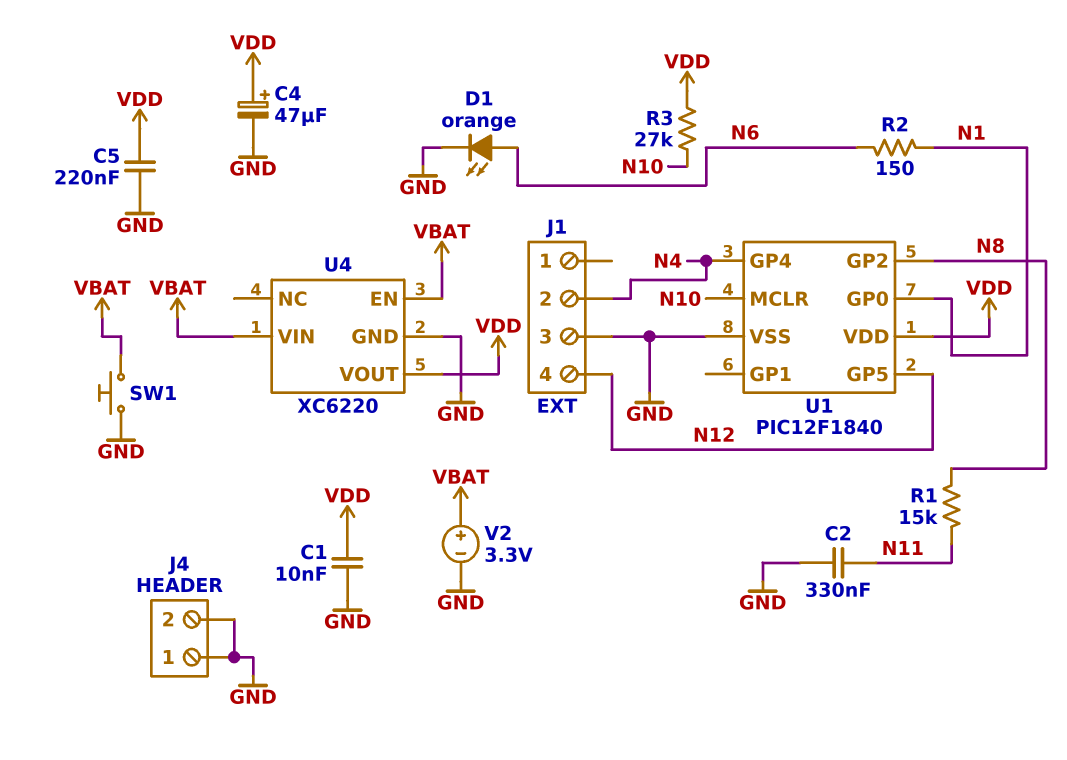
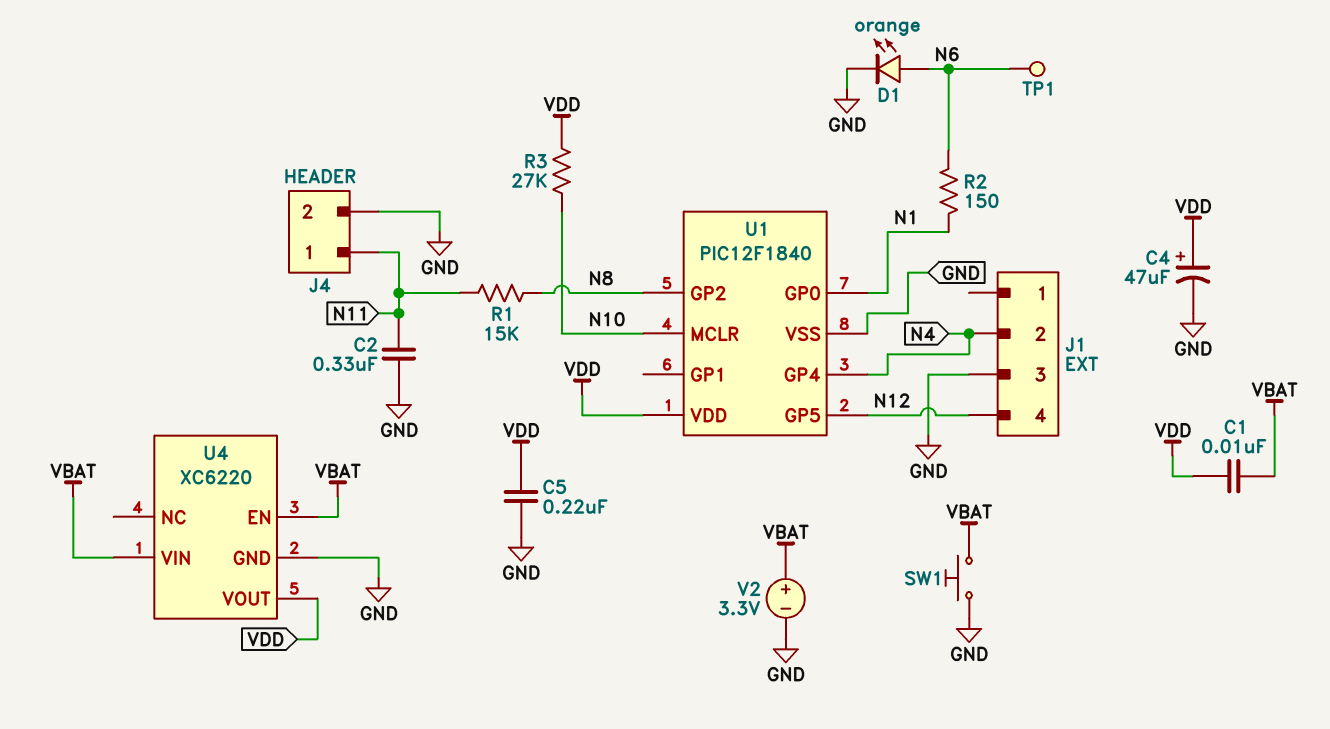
C1: 10nF (GND, VDD) -> 10nF (VBAT, VDD)
J4 pin 1: GND -> N11
TP1: none -> test point (N6)

